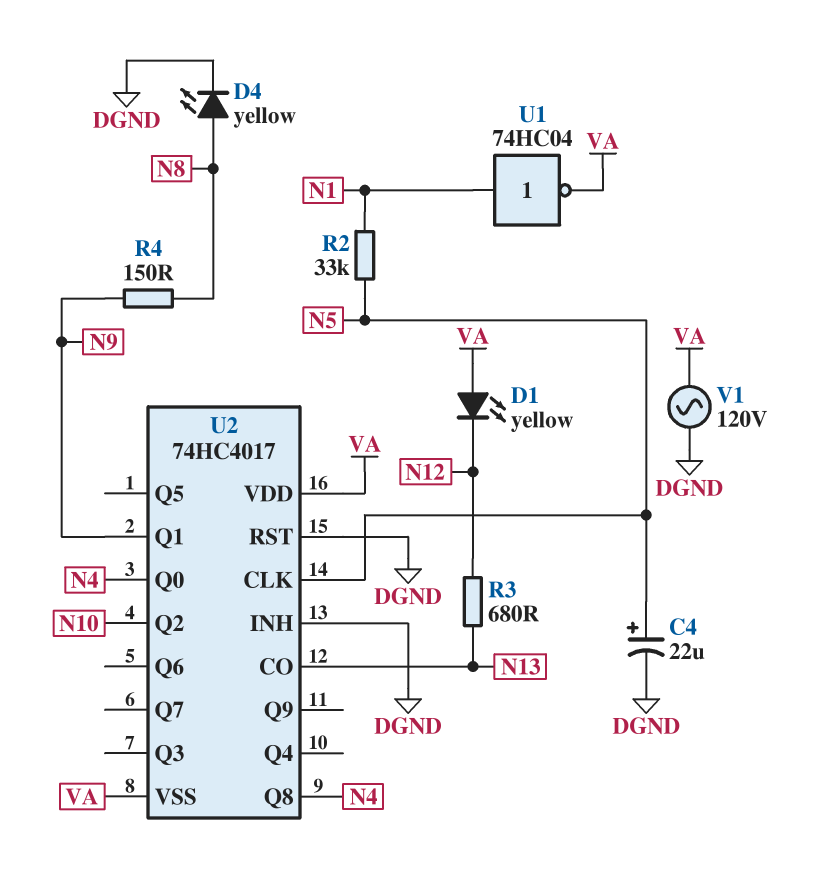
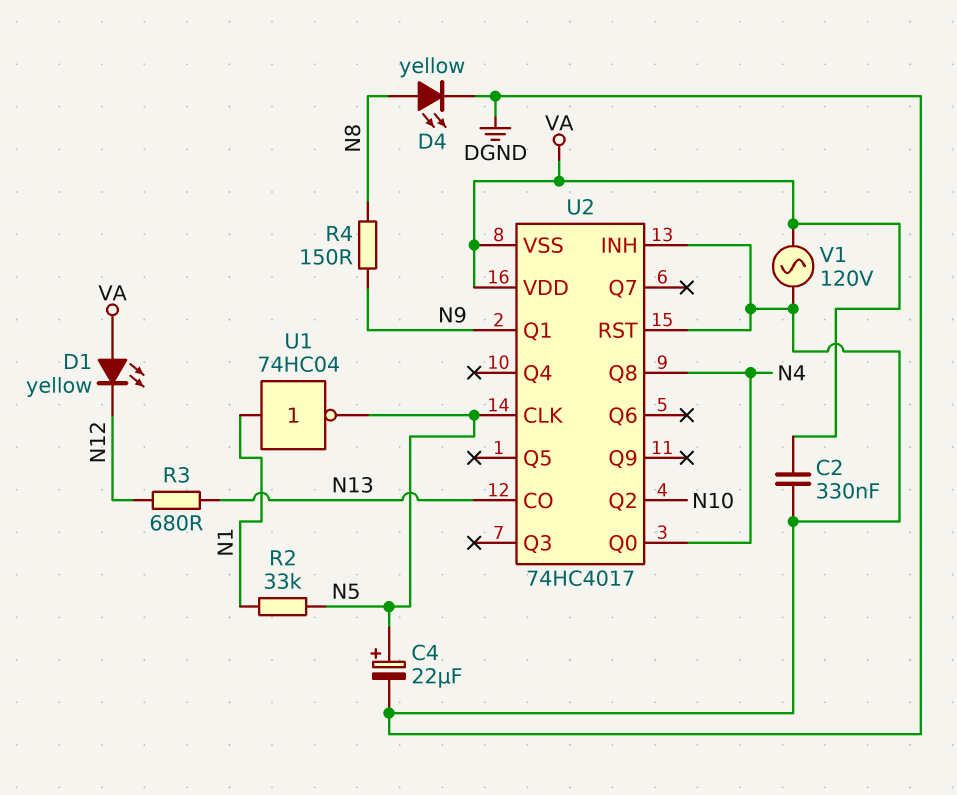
C2: none -> 330nF (DGND, VA)
U1: NOT 74HC04 (in N1, out VA) -> NOT 74HC04 (in N1, out N5)

